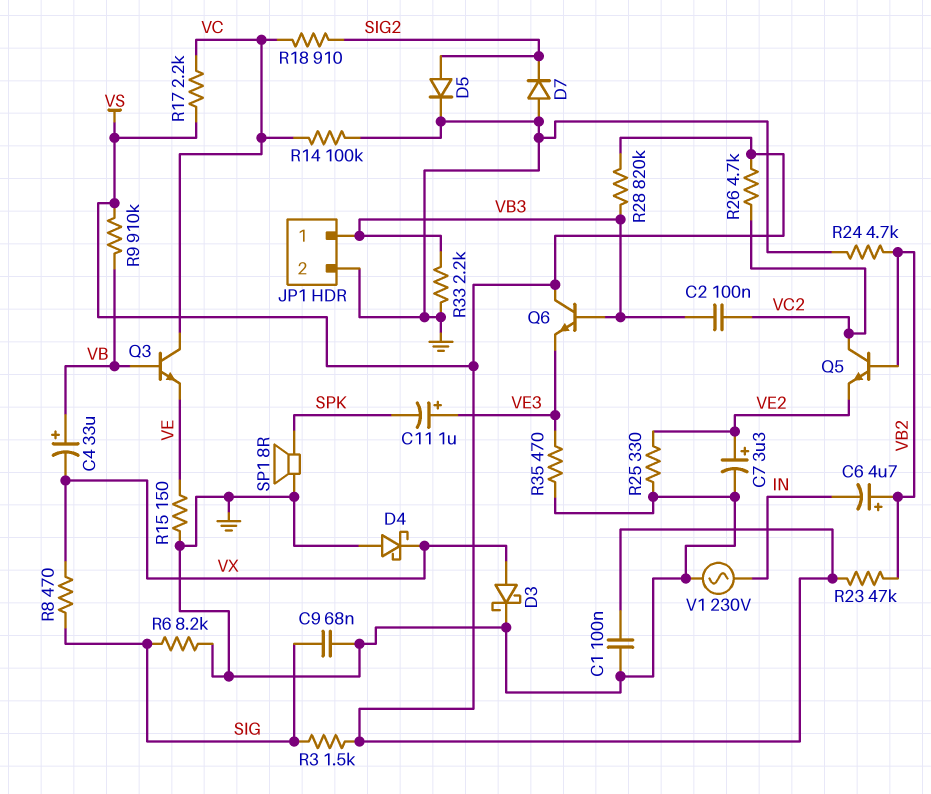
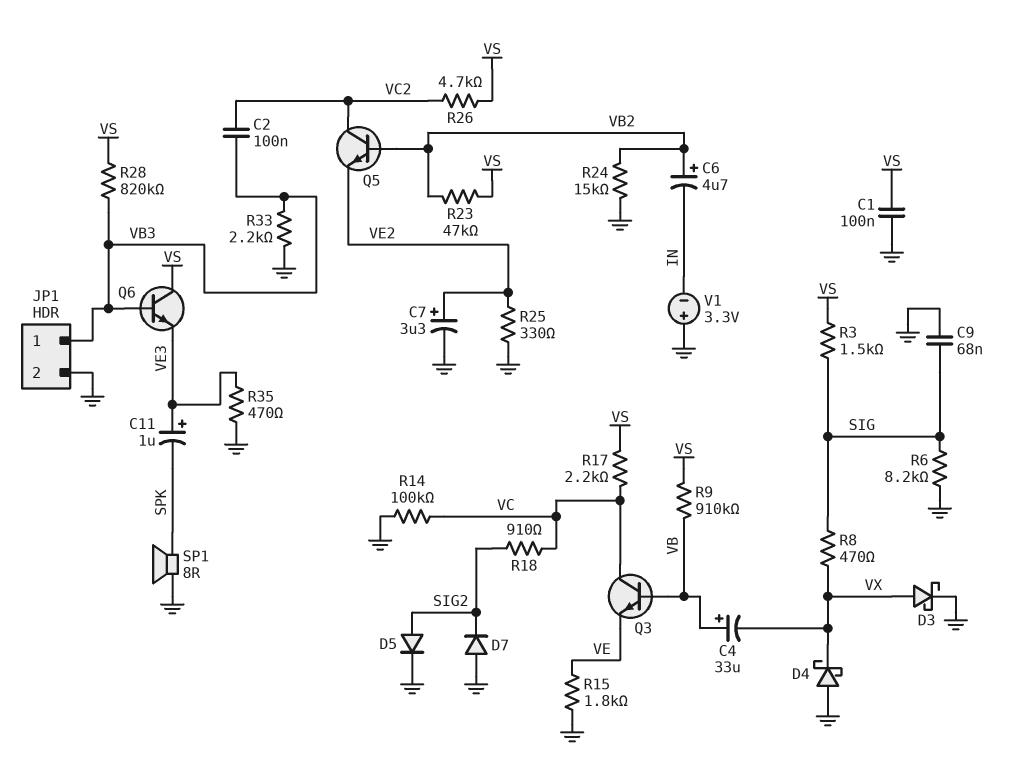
R15: 150 (GND, VE) -> 1.8k (GND, VE)
R24: 4.7k (GND, VB2) -> 15k (GND, VB2)
V1: AC 230V (GND, IN) -> 3.3V (plus GND, minus IN)

